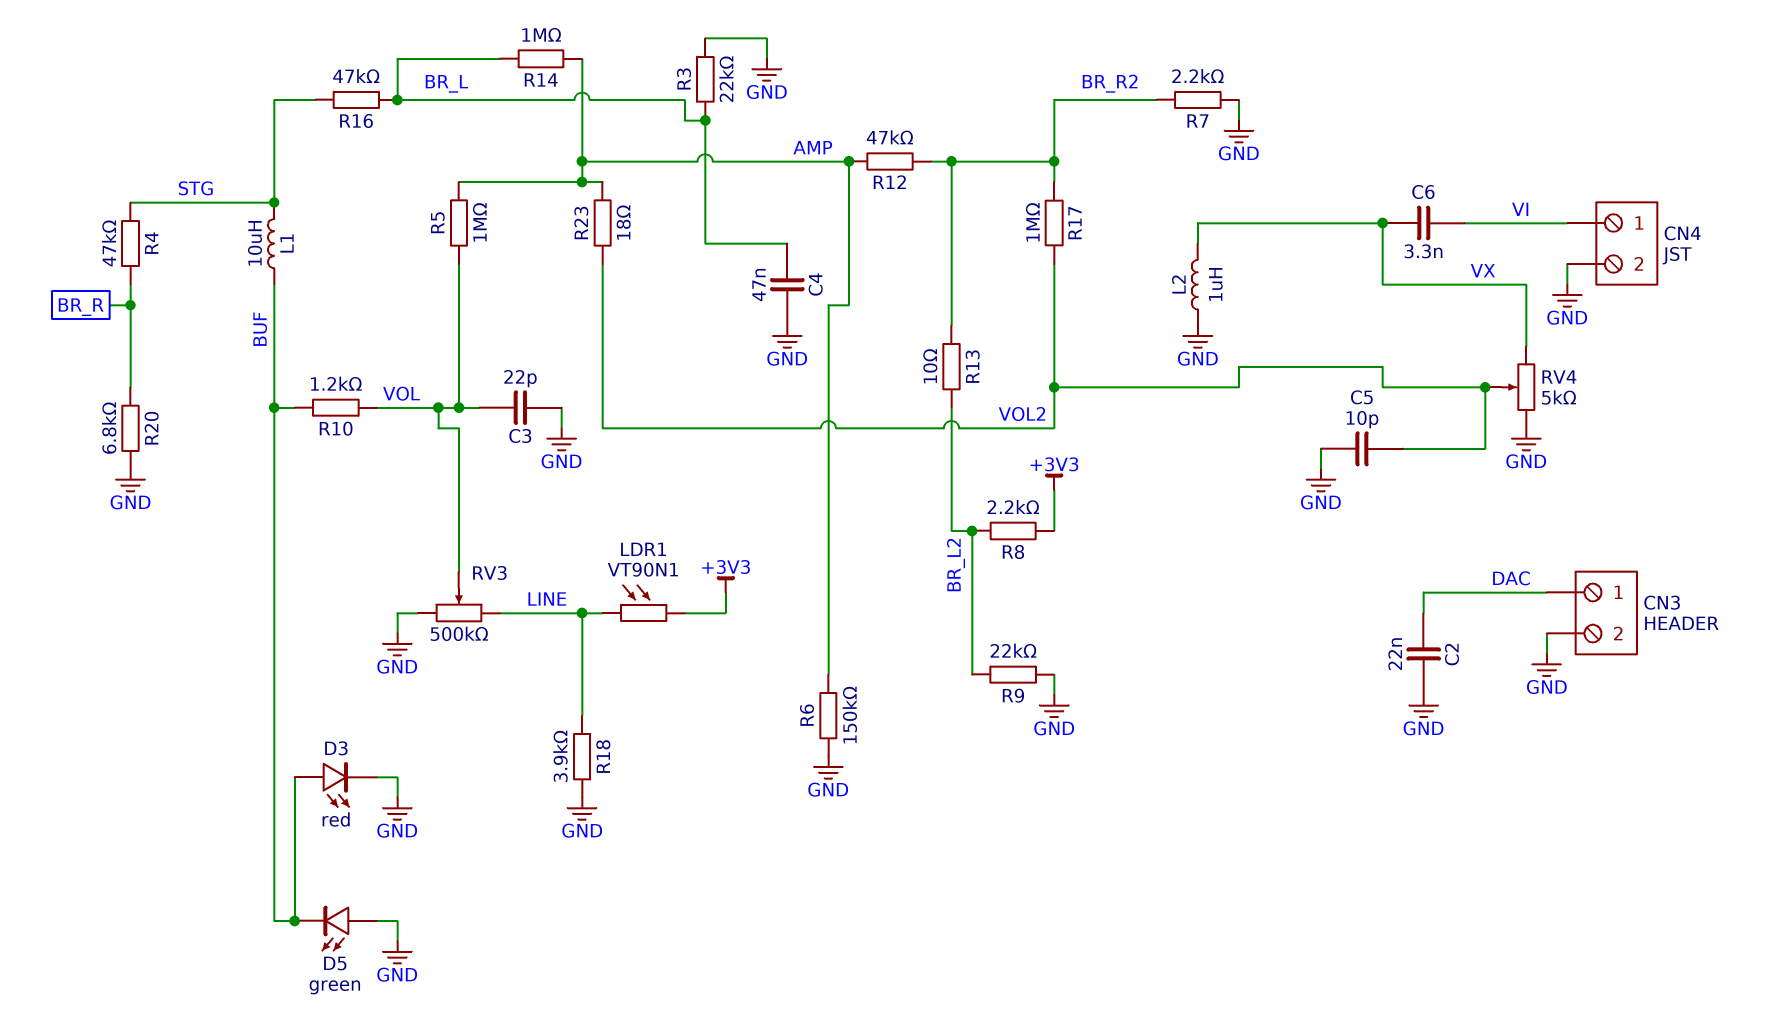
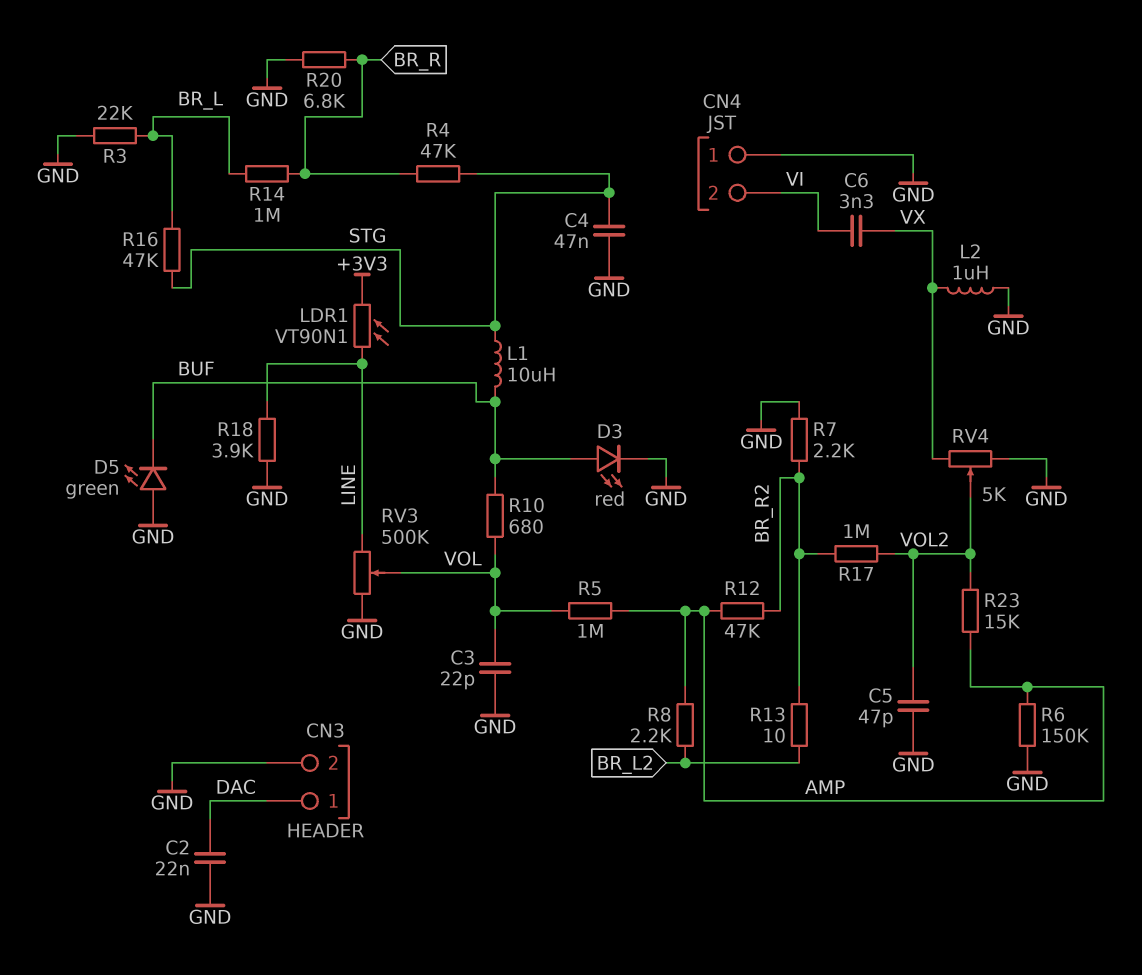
C4: 47nF (BR_L, GND) -> 47nF (GND, STG)
C5: 10pF (GND, VOL2) -> 47pF (GND, VOL2)
CN4 pin 1: VI -> GND
CN4 pin 2: GND -> VI
R8: 2.2k (+3V3, BR_L2) -> 2.2k (AMP, BR_L2)
R9: 22k (BR_L2, GND) -> none
R10: 1.2k (BUF, VOL) -> 680 (BUF, VOL)
R14: 1M (AMP, BR_L) -> 1M (BR_L, BR_R)
R23: 18 (AMP, VOL2) -> 15k (AMP, VOL2)

